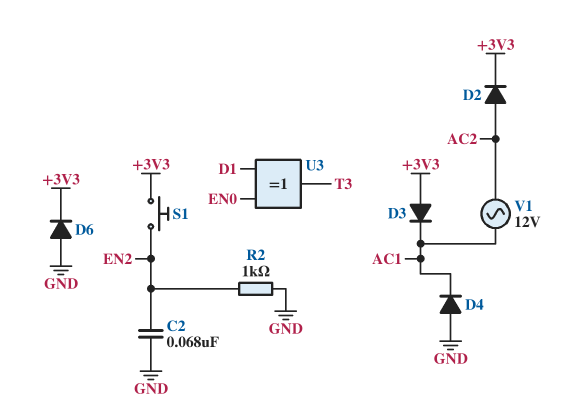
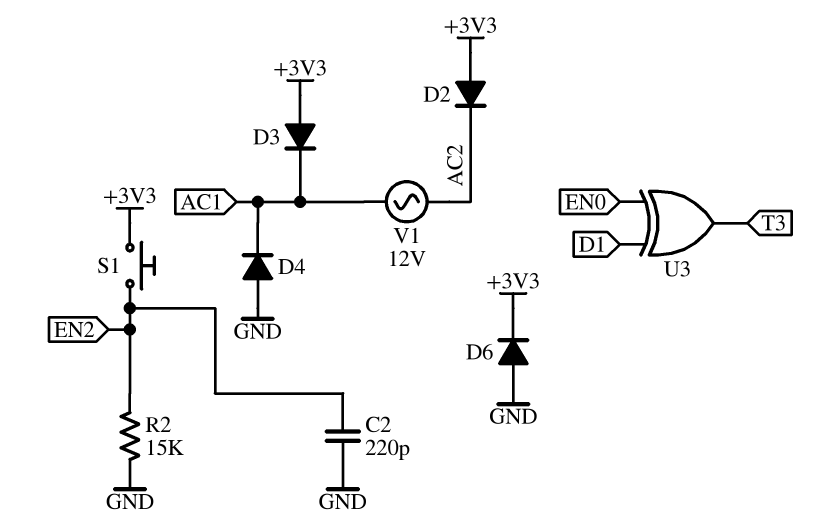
C2: 68nF (EN2, GND) -> 220pF (EN2, GND)
D2: diode (A AC2, K +3V3) -> diode (A +3V3, K AC2)
R2: 1k (EN2, GND) -> 15k (EN2, GND)

